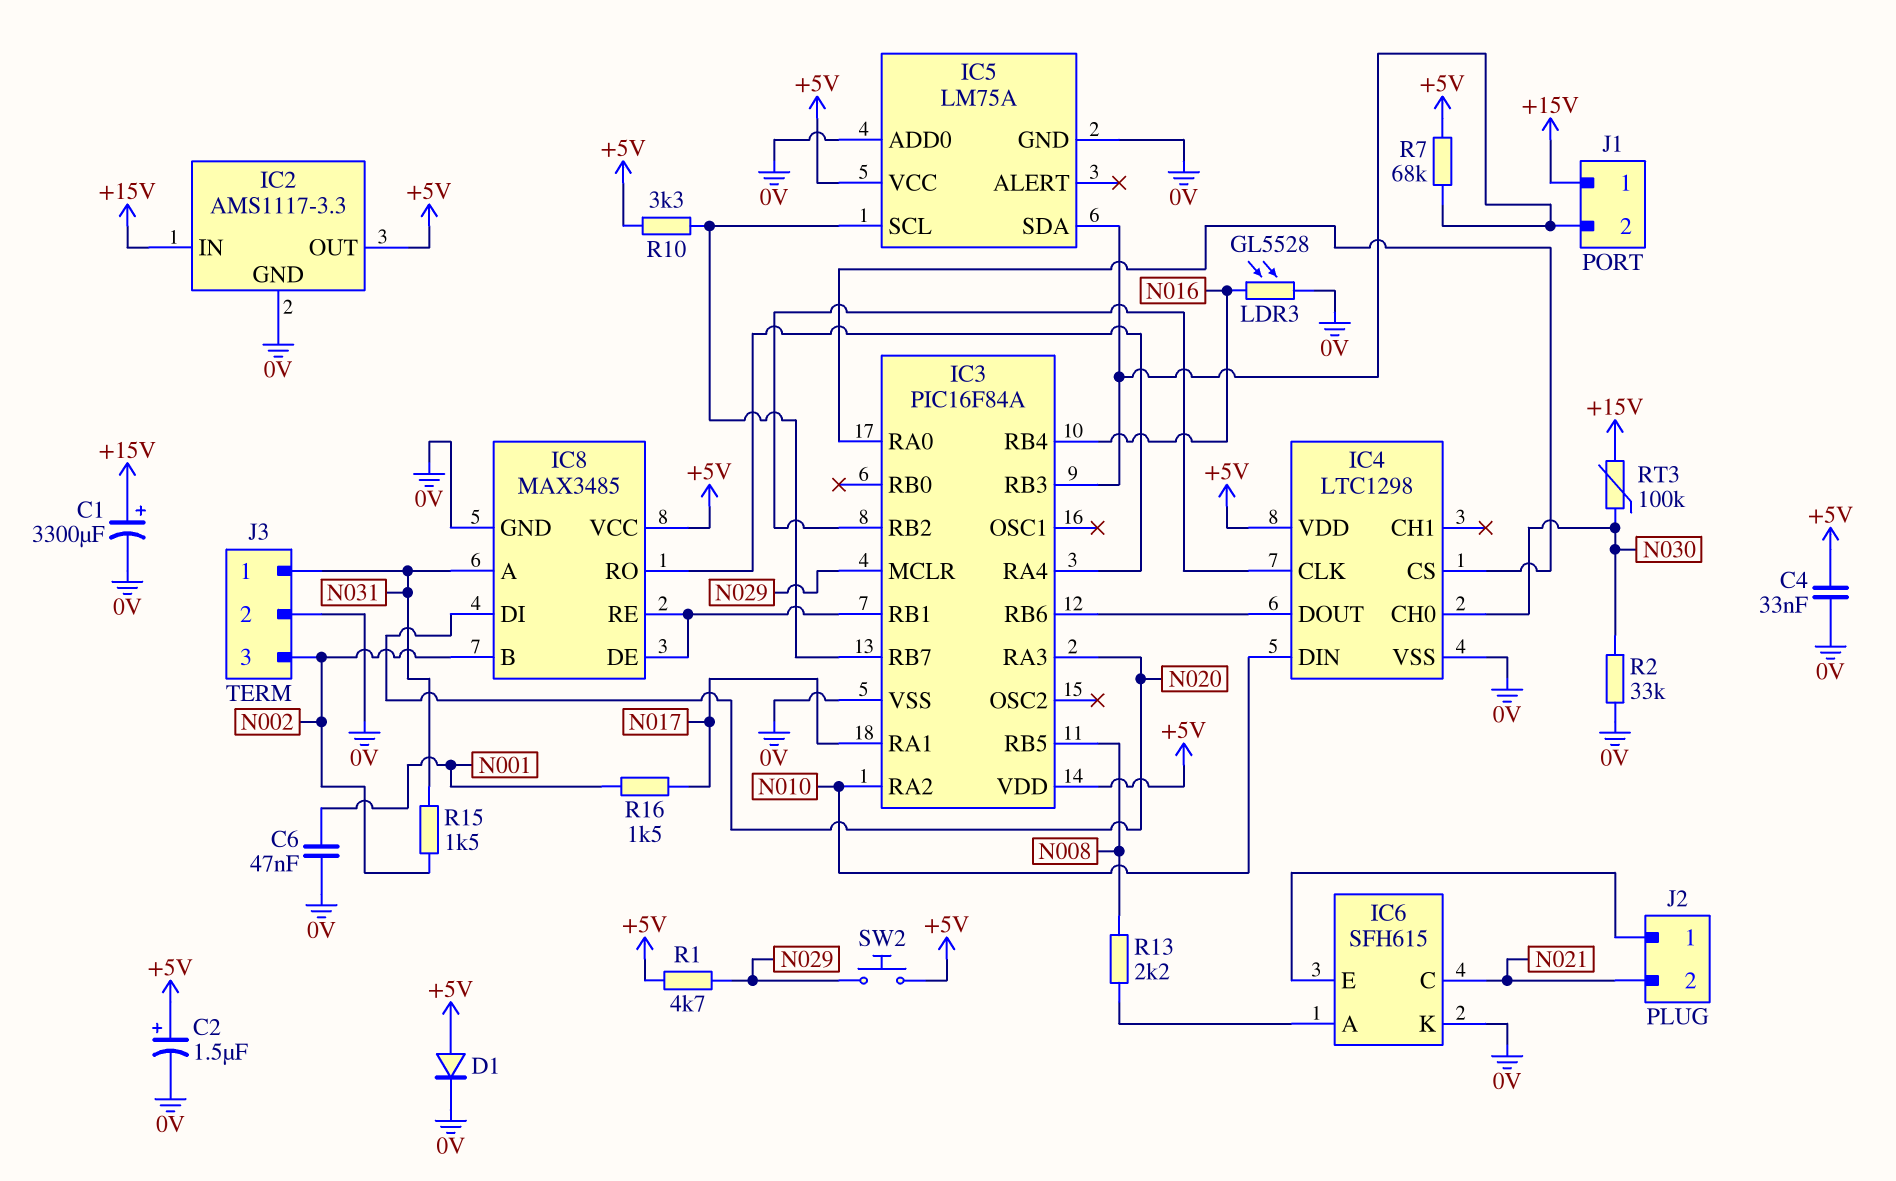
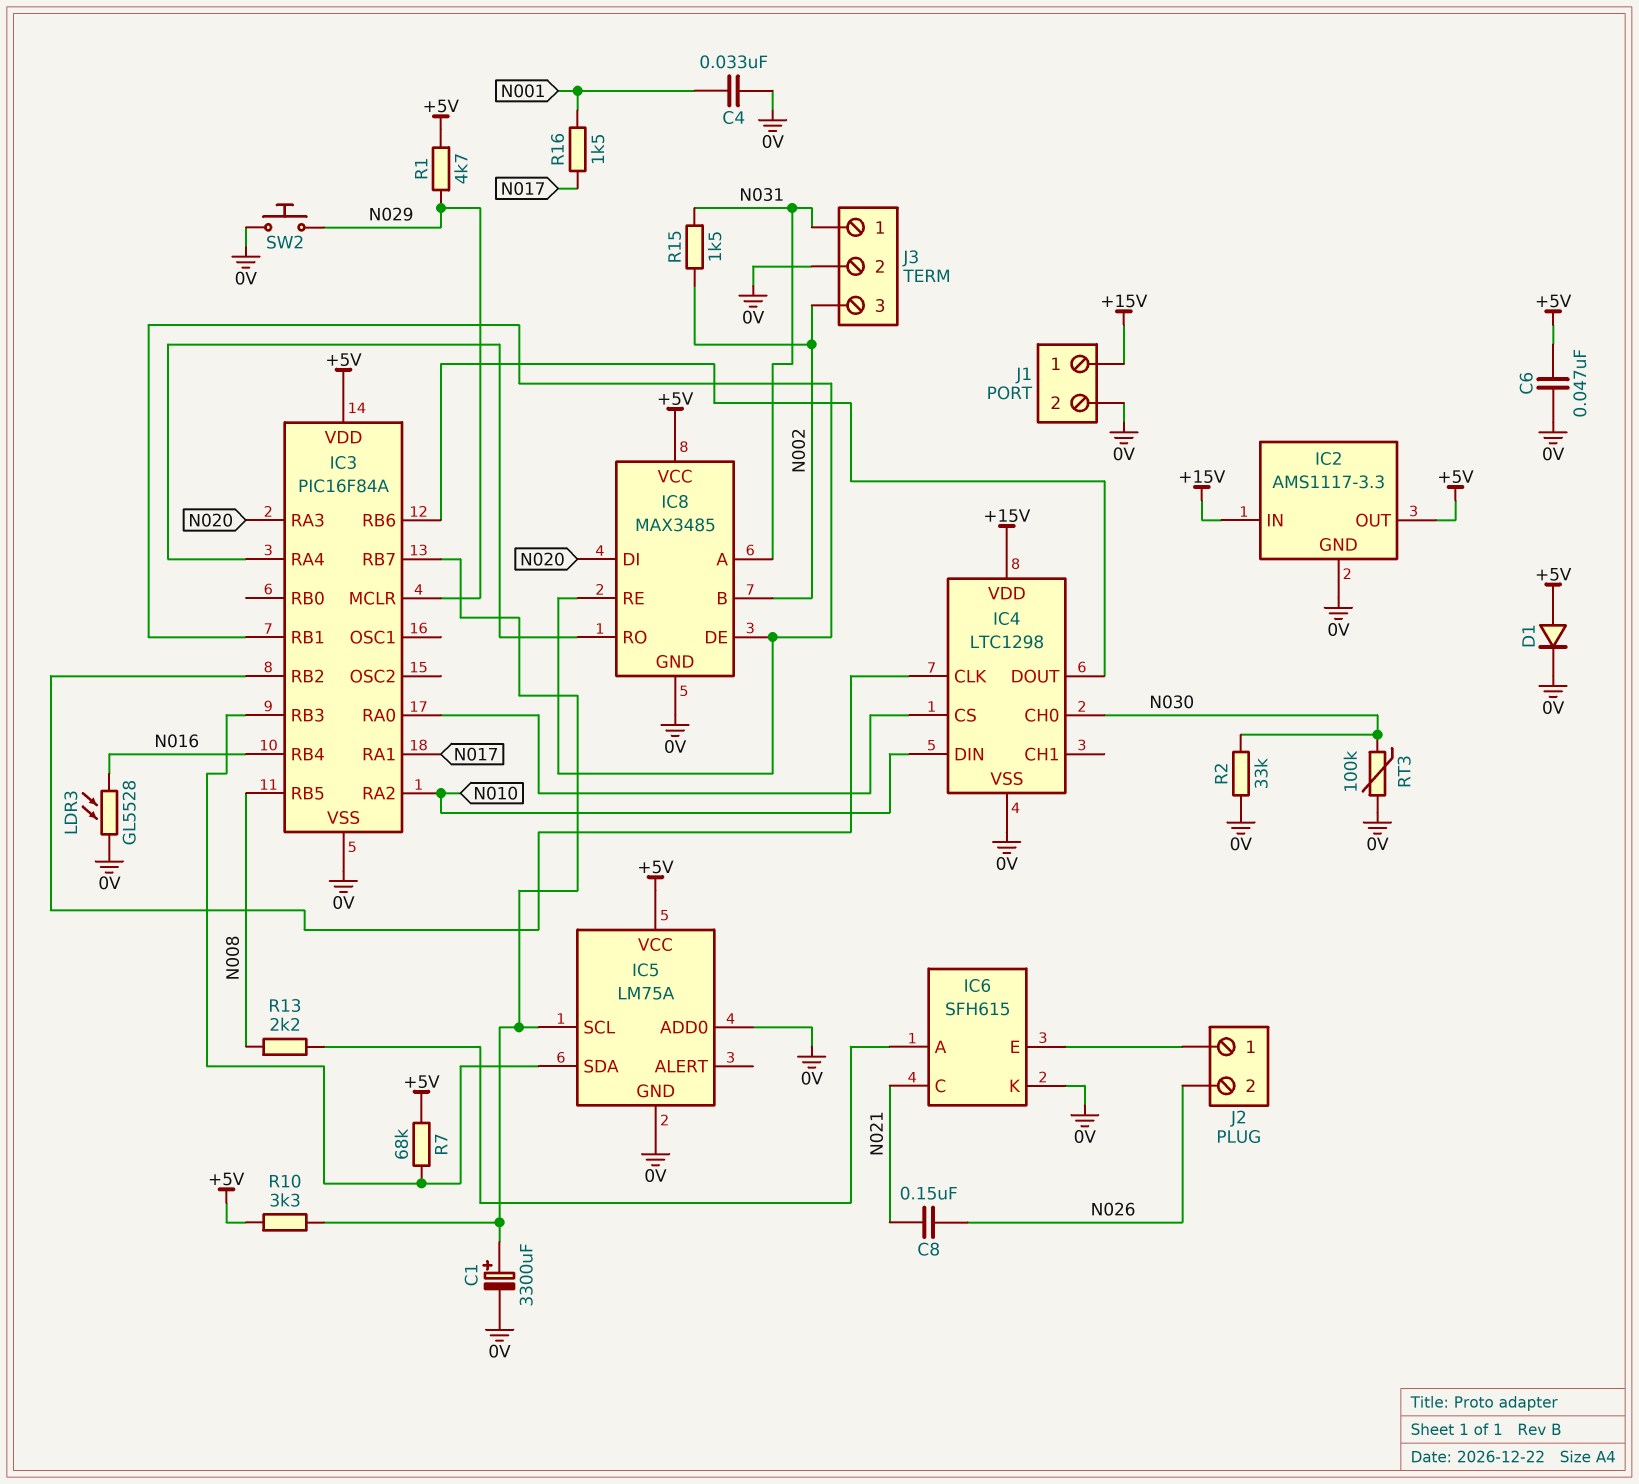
C1: 3300uF (plus +15V, minus 0V) -> 3300uF (plus IC3/RB7, minus 0V)
C2: 1.5uF (plus +5V, minus 0V) -> none
C4: 33nF (+5V, 0V) -> 33nF (0V, N001)
C6: 47nF (0V, N001) -> 47nF (+5V, 0V)
C8: none -> 150nF (N021, N026)
IC4 pin VDD: +5V -> +15V
J1 pin 2: IC3/RB3 -> 0V
J2 pin 2: N021 -> N026
RT3: 100k (+15V, N030) -> 100k (0V, N030)
SW2: button (+5V, N029) -> button (0V, N029)

